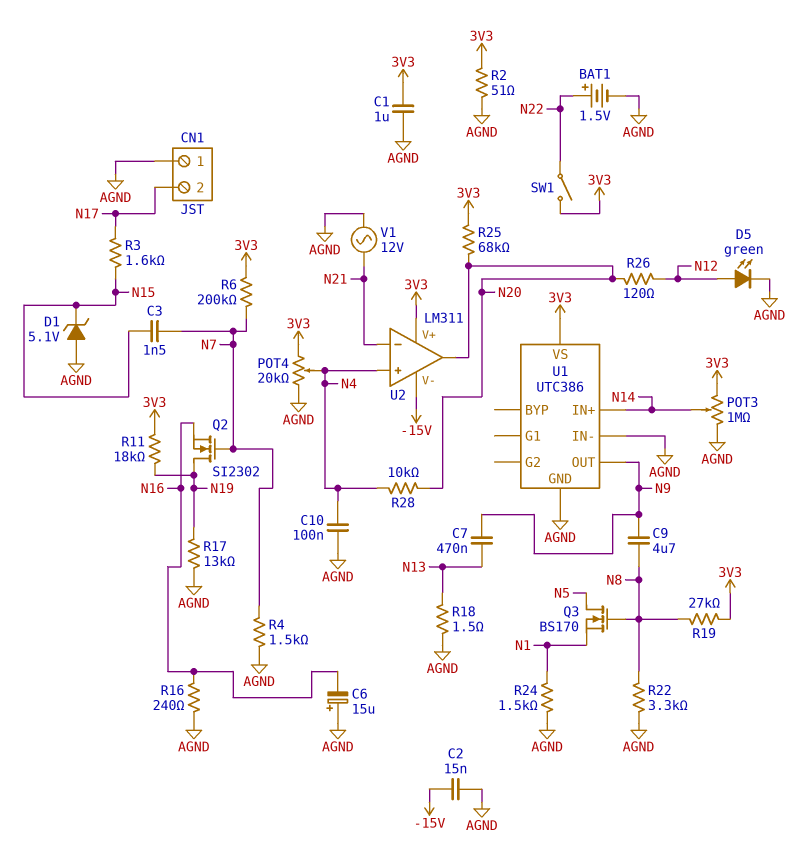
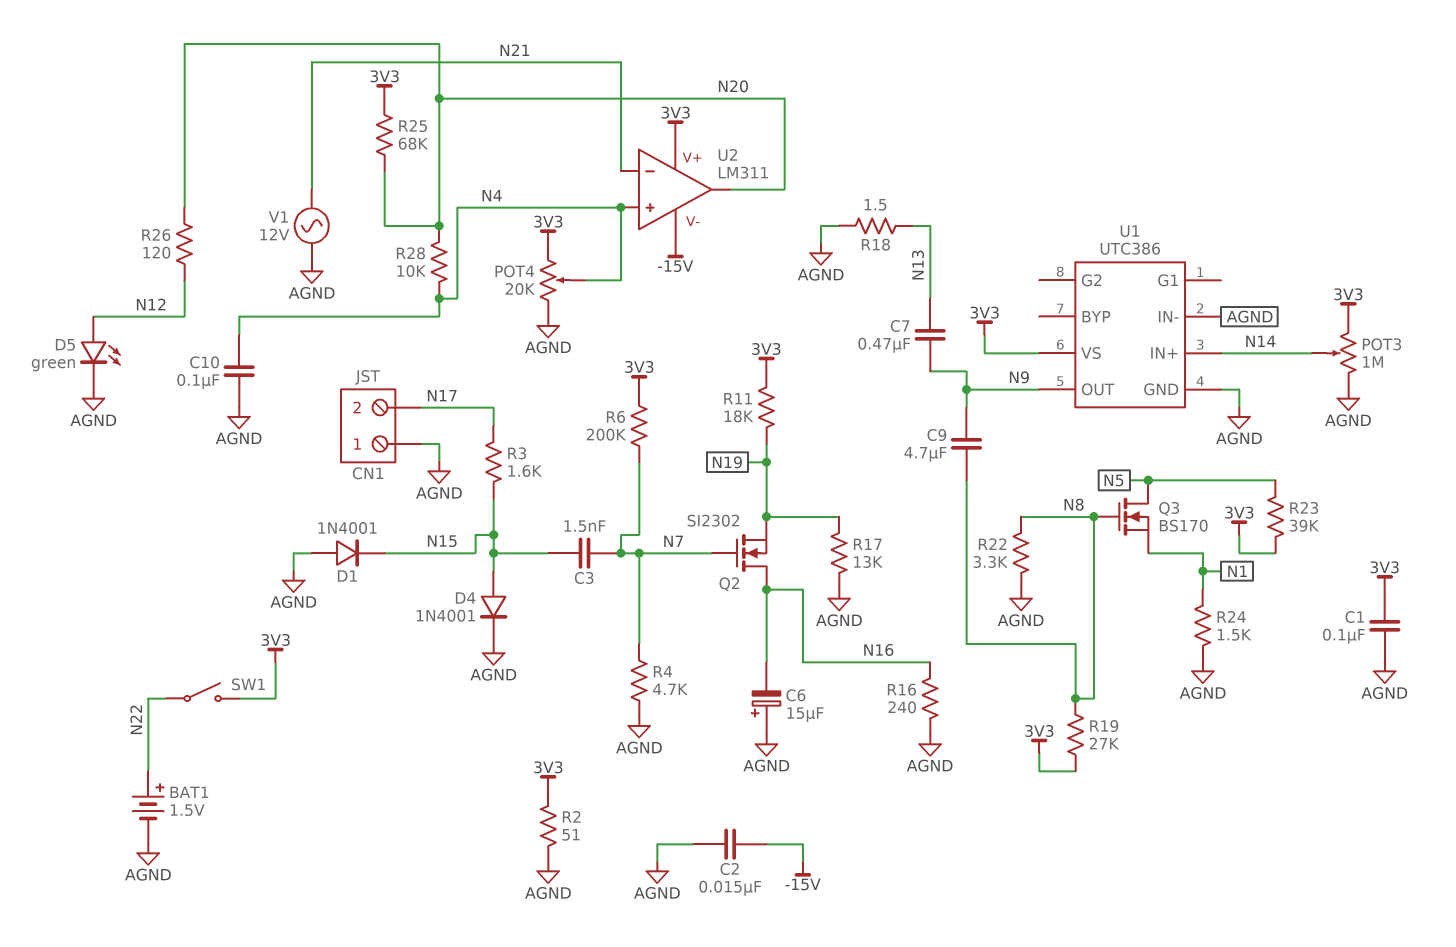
C1: 1uF (3V3, AGND) -> 100nF (3V3, AGND)
D1: zener 5.1V (A AGND, K N15) -> diode 1N4001 (A AGND, K N15)
D4: none -> diode 1N4001 (A N15, K AGND)
Q2: NMOS SI2302 (G N7, D N19, S N16) -> NMOS SI2302 (G N7, D N16, S N19)
R4: 1.5k (AGND, N7) -> 4.7k (AGND, N7)
R23: none -> 39k (3V3, N5)

